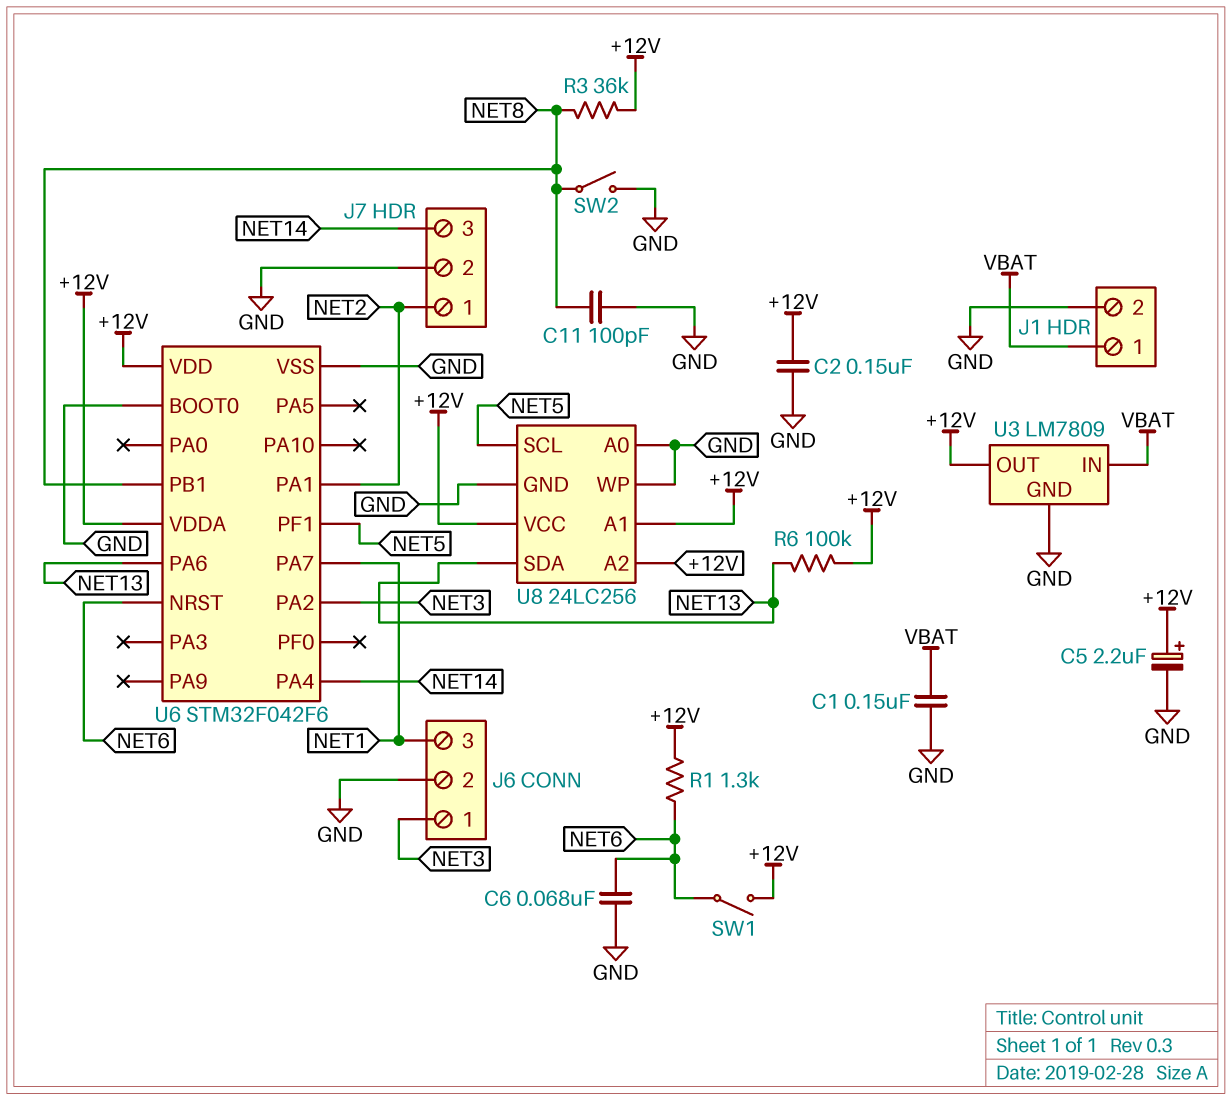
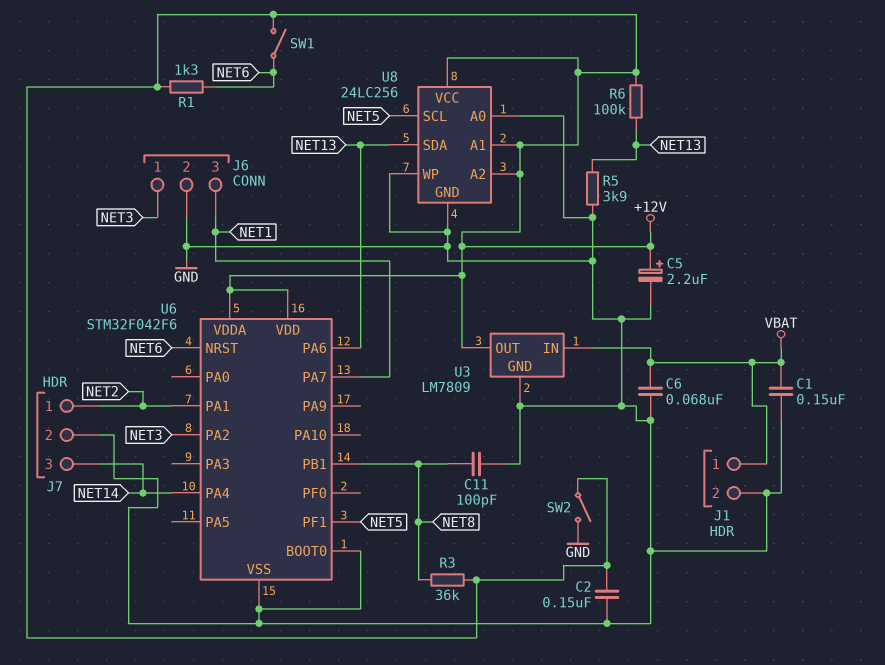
C6: 68nF (GND, NET6) -> 68nF (GND, VBAT)
R5: none -> 3.9k (GND, NET13)
SW2: switch (GND, NET8) -> switch (+12V, GND)

